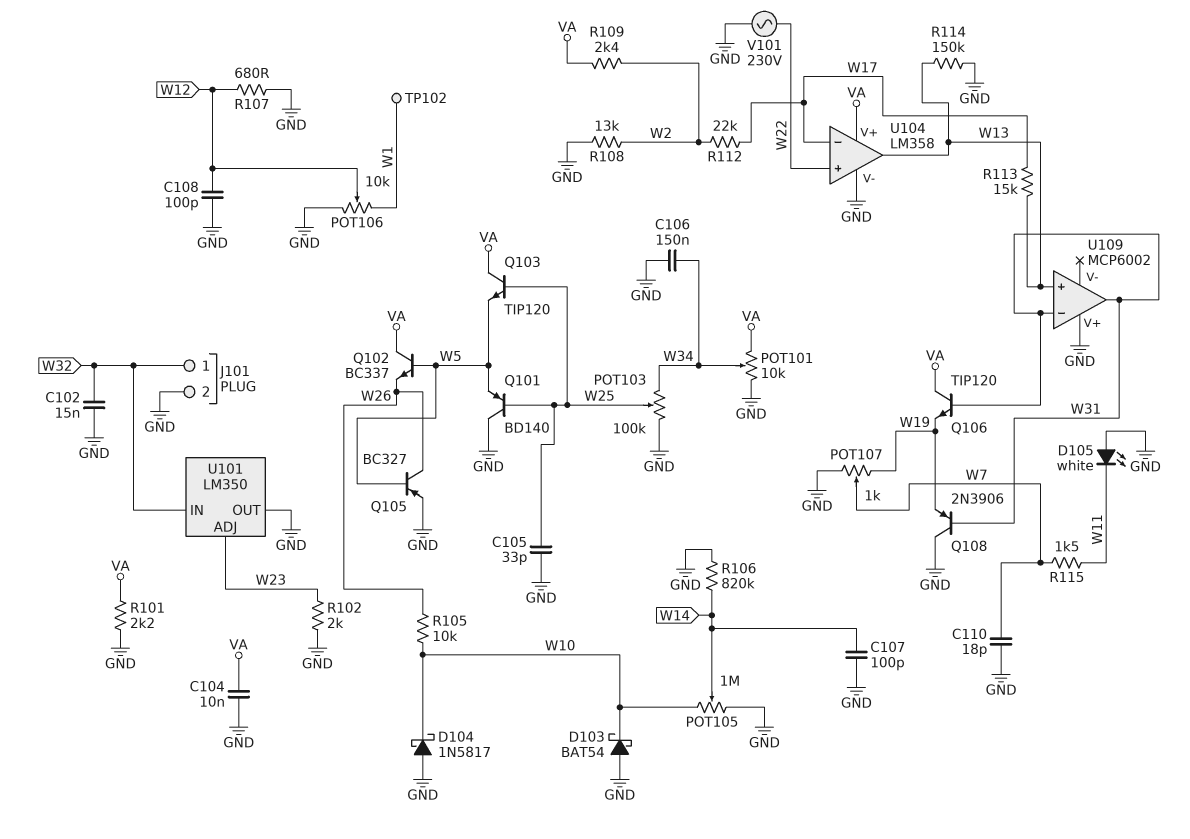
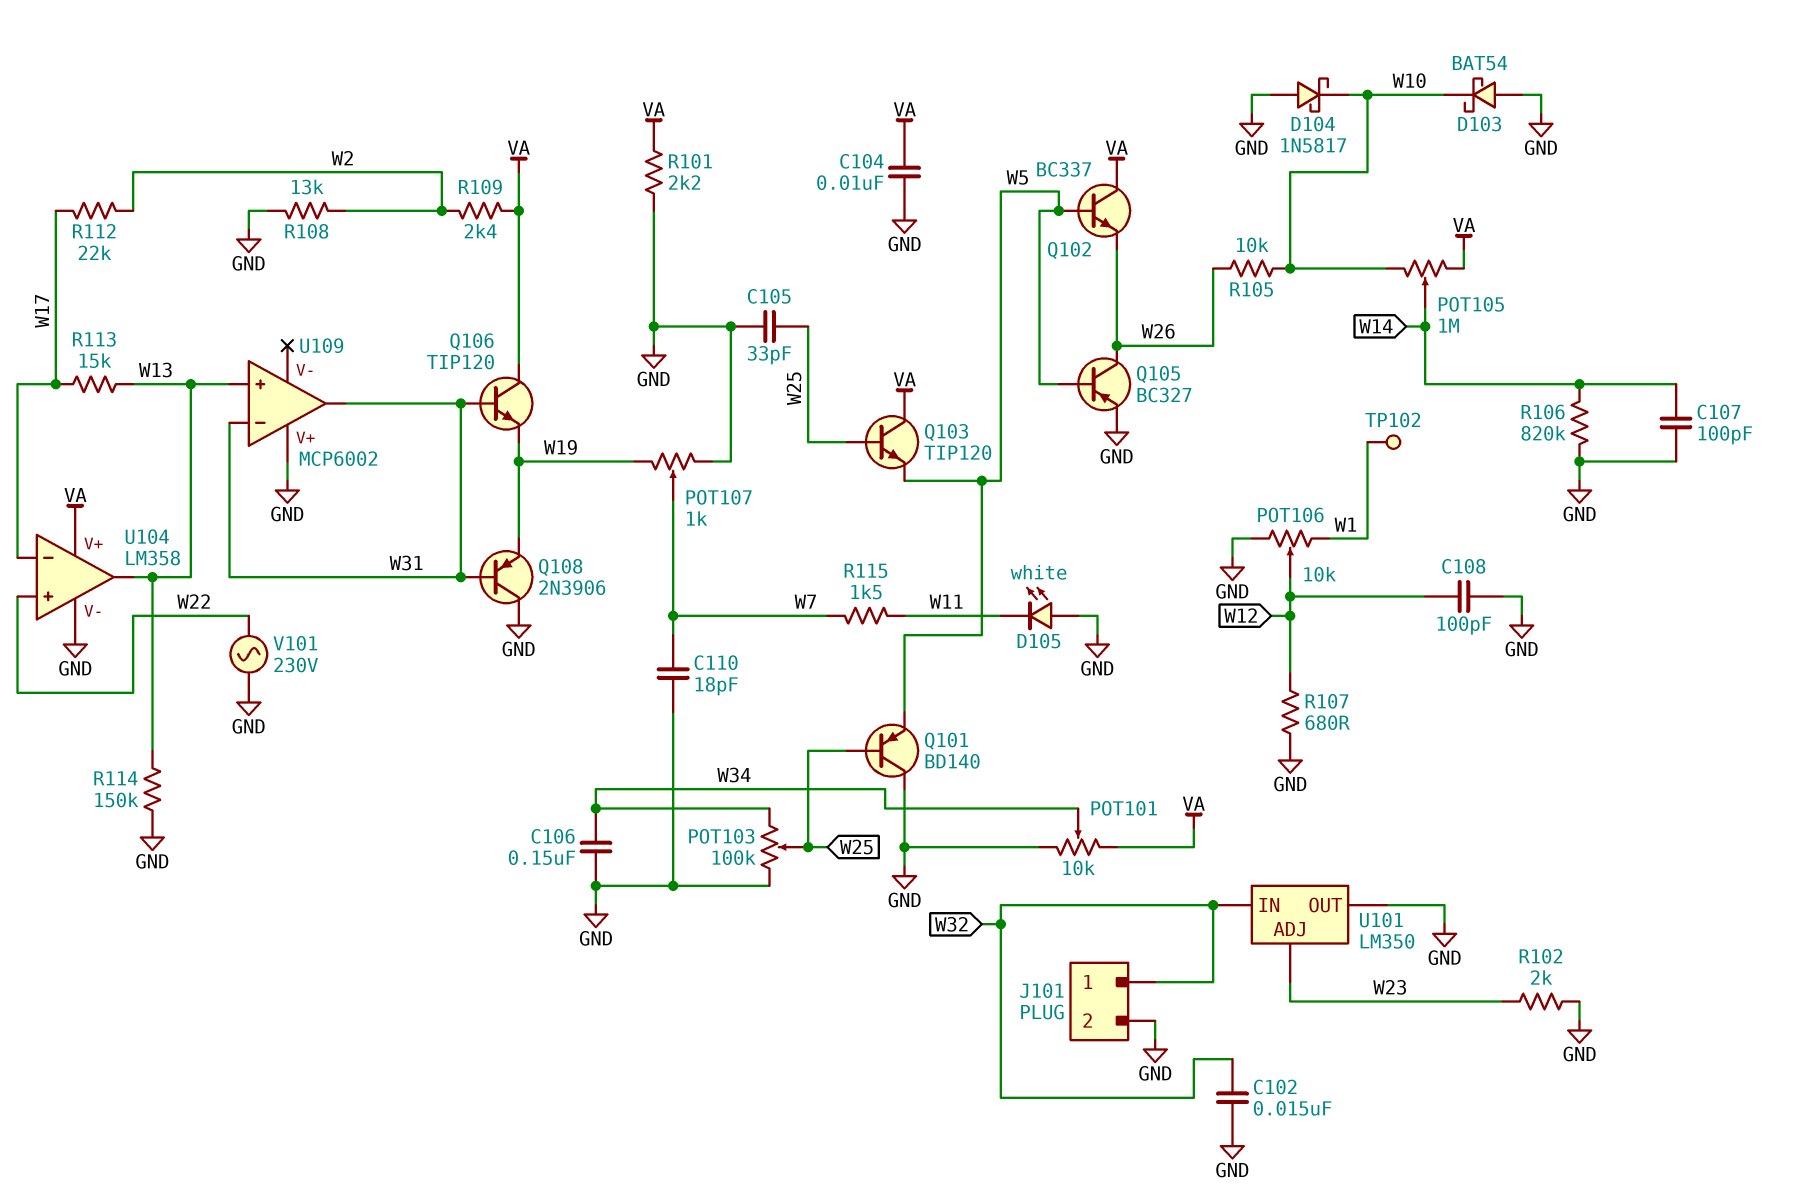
POT105: 1M (GND, W10, wiper W14) -> 1M (VA, W10, wiper W14)

